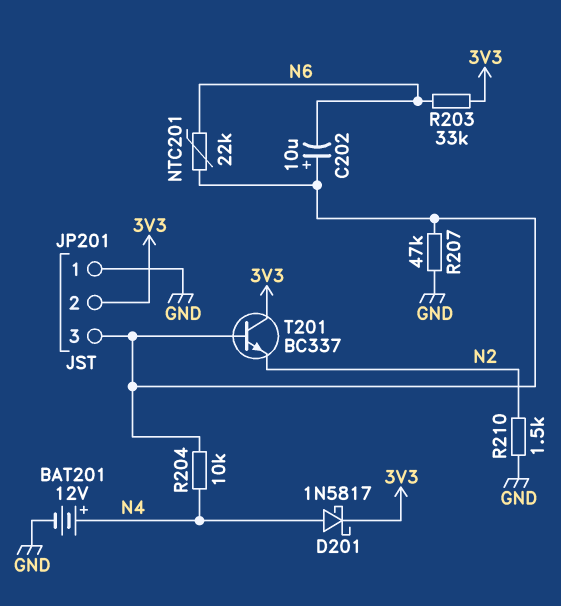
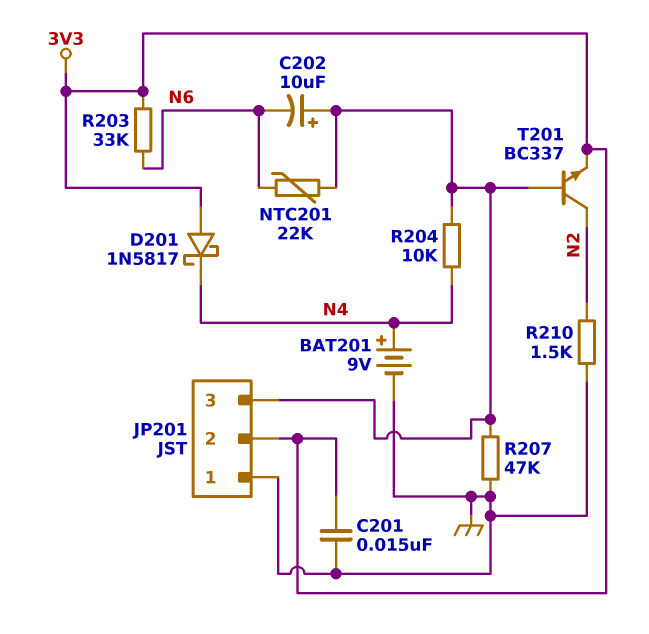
BAT201: 12V (plus N4, minus GND) -> 9V (plus N4, minus GND)
C201: none -> 15nF (3V3, GND)
D201: schottky 1N5817 (A N4, K 3V3) -> schottky 1N5817 (A 3V3, K N4)
T201: NPN BC337 (B JP201/3, C 3V3, E N2) -> NPN BC337 (B JP201/3, C N2, E 3V3)

